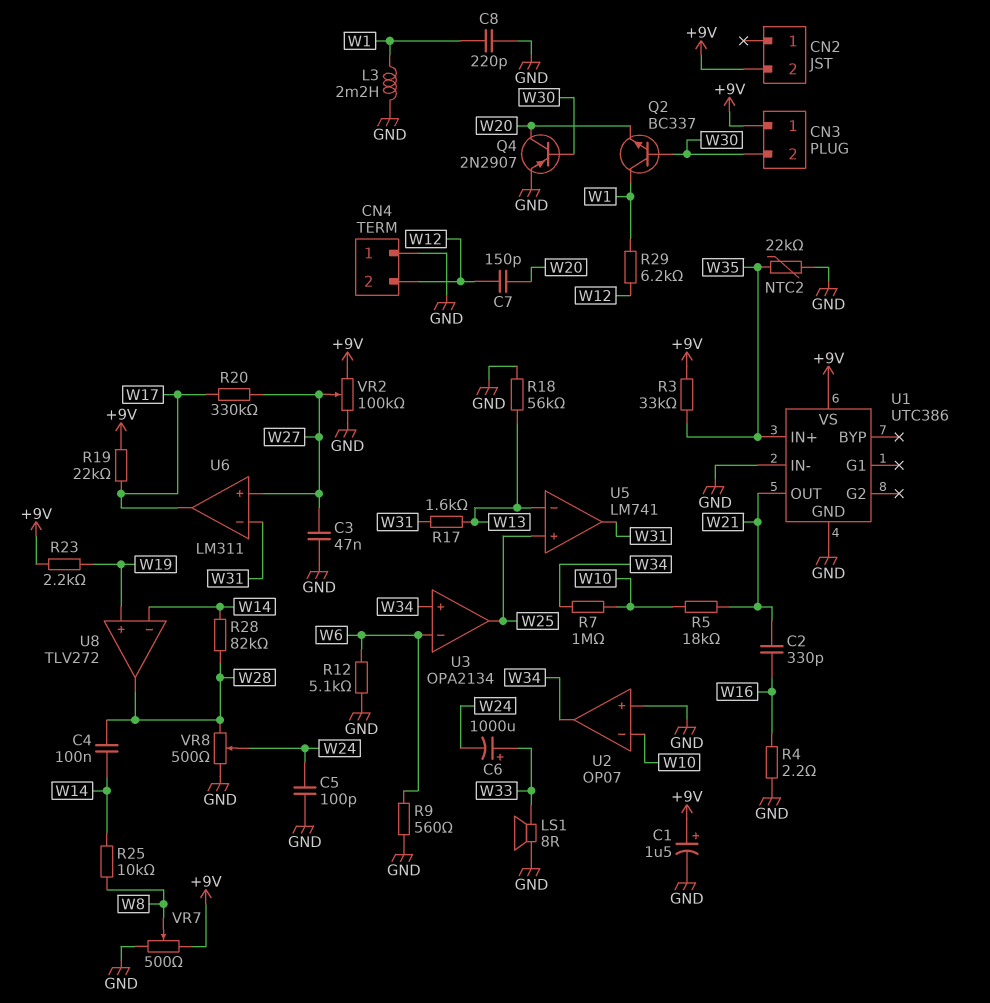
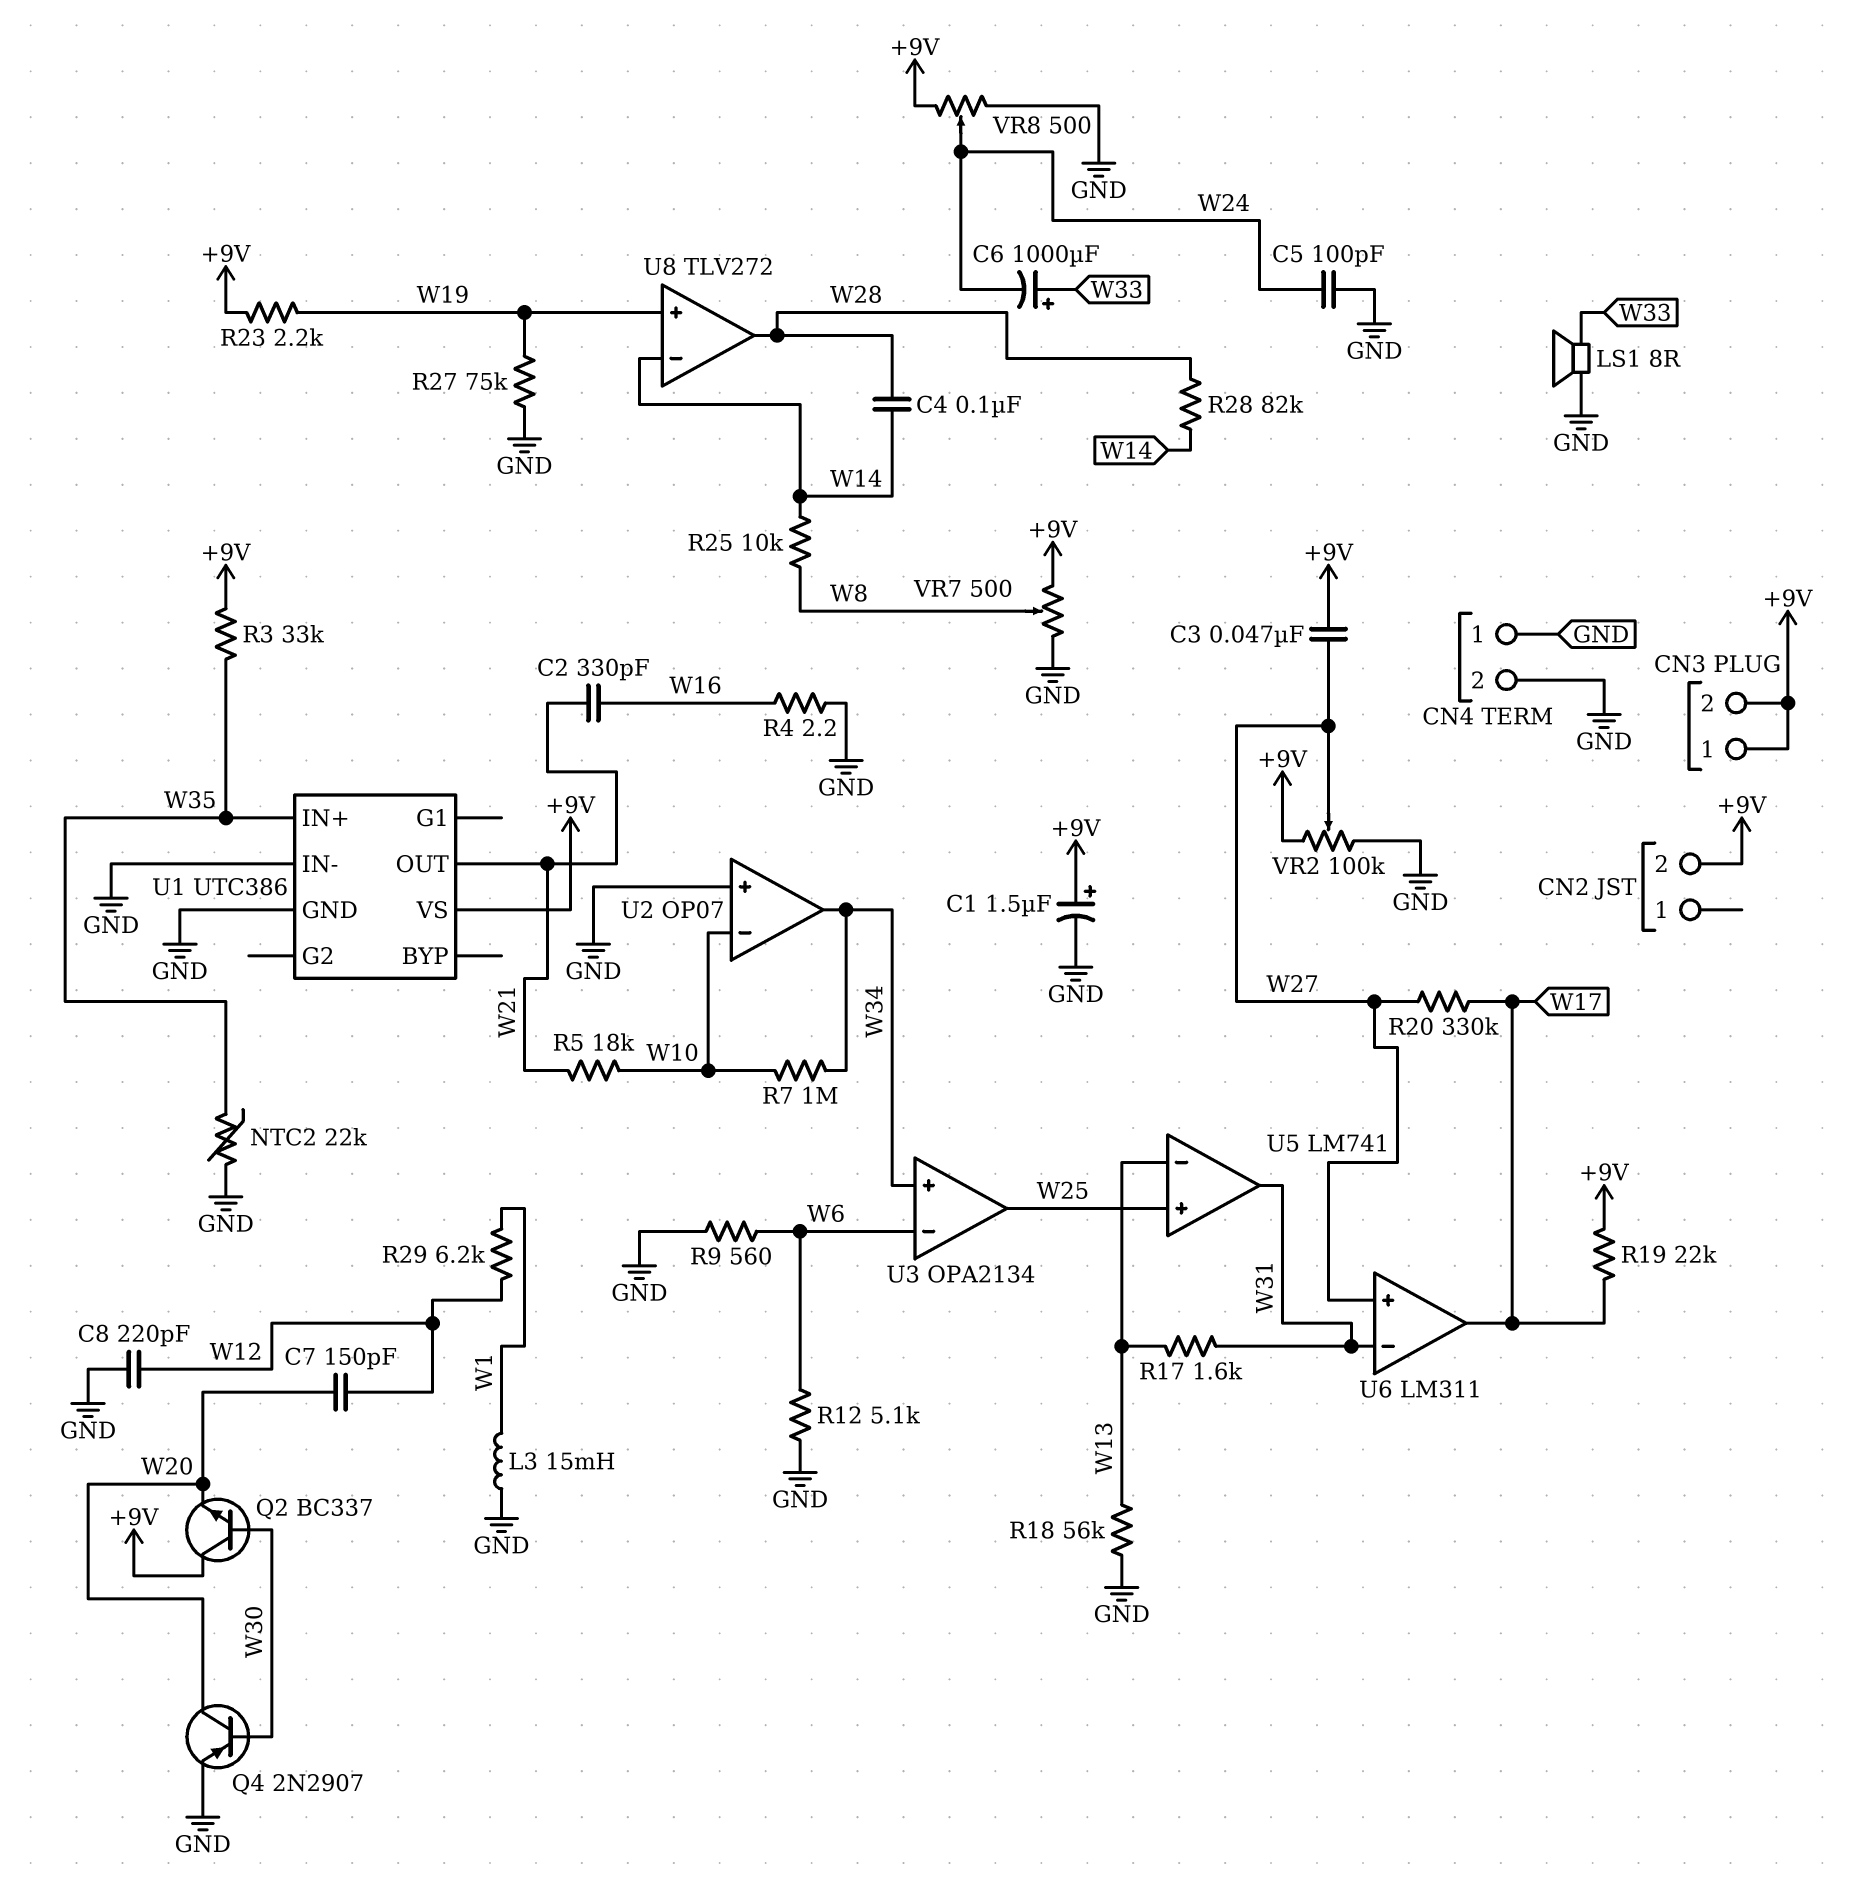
C3: 47nF (GND, W27) -> 47nF (+9V, W27)
C8: 220pF (GND, W1) -> 220pF (GND, W12)
CN3 pin 2: W30 -> +9V
CN4 pin 2: W12 -> GND
L3: 2.2mH (GND, W1) -> 15mH (GND, W1)
Q2: NPN BC337 (B W30, C W1, E W20) -> NPN BC337 (B W30, C +9V, E W20)
R27: none -> 75k (GND, W19)
VR8: 500 (GND, W28, wiper W24) -> 500 (+9V, GND, wiper W24)

